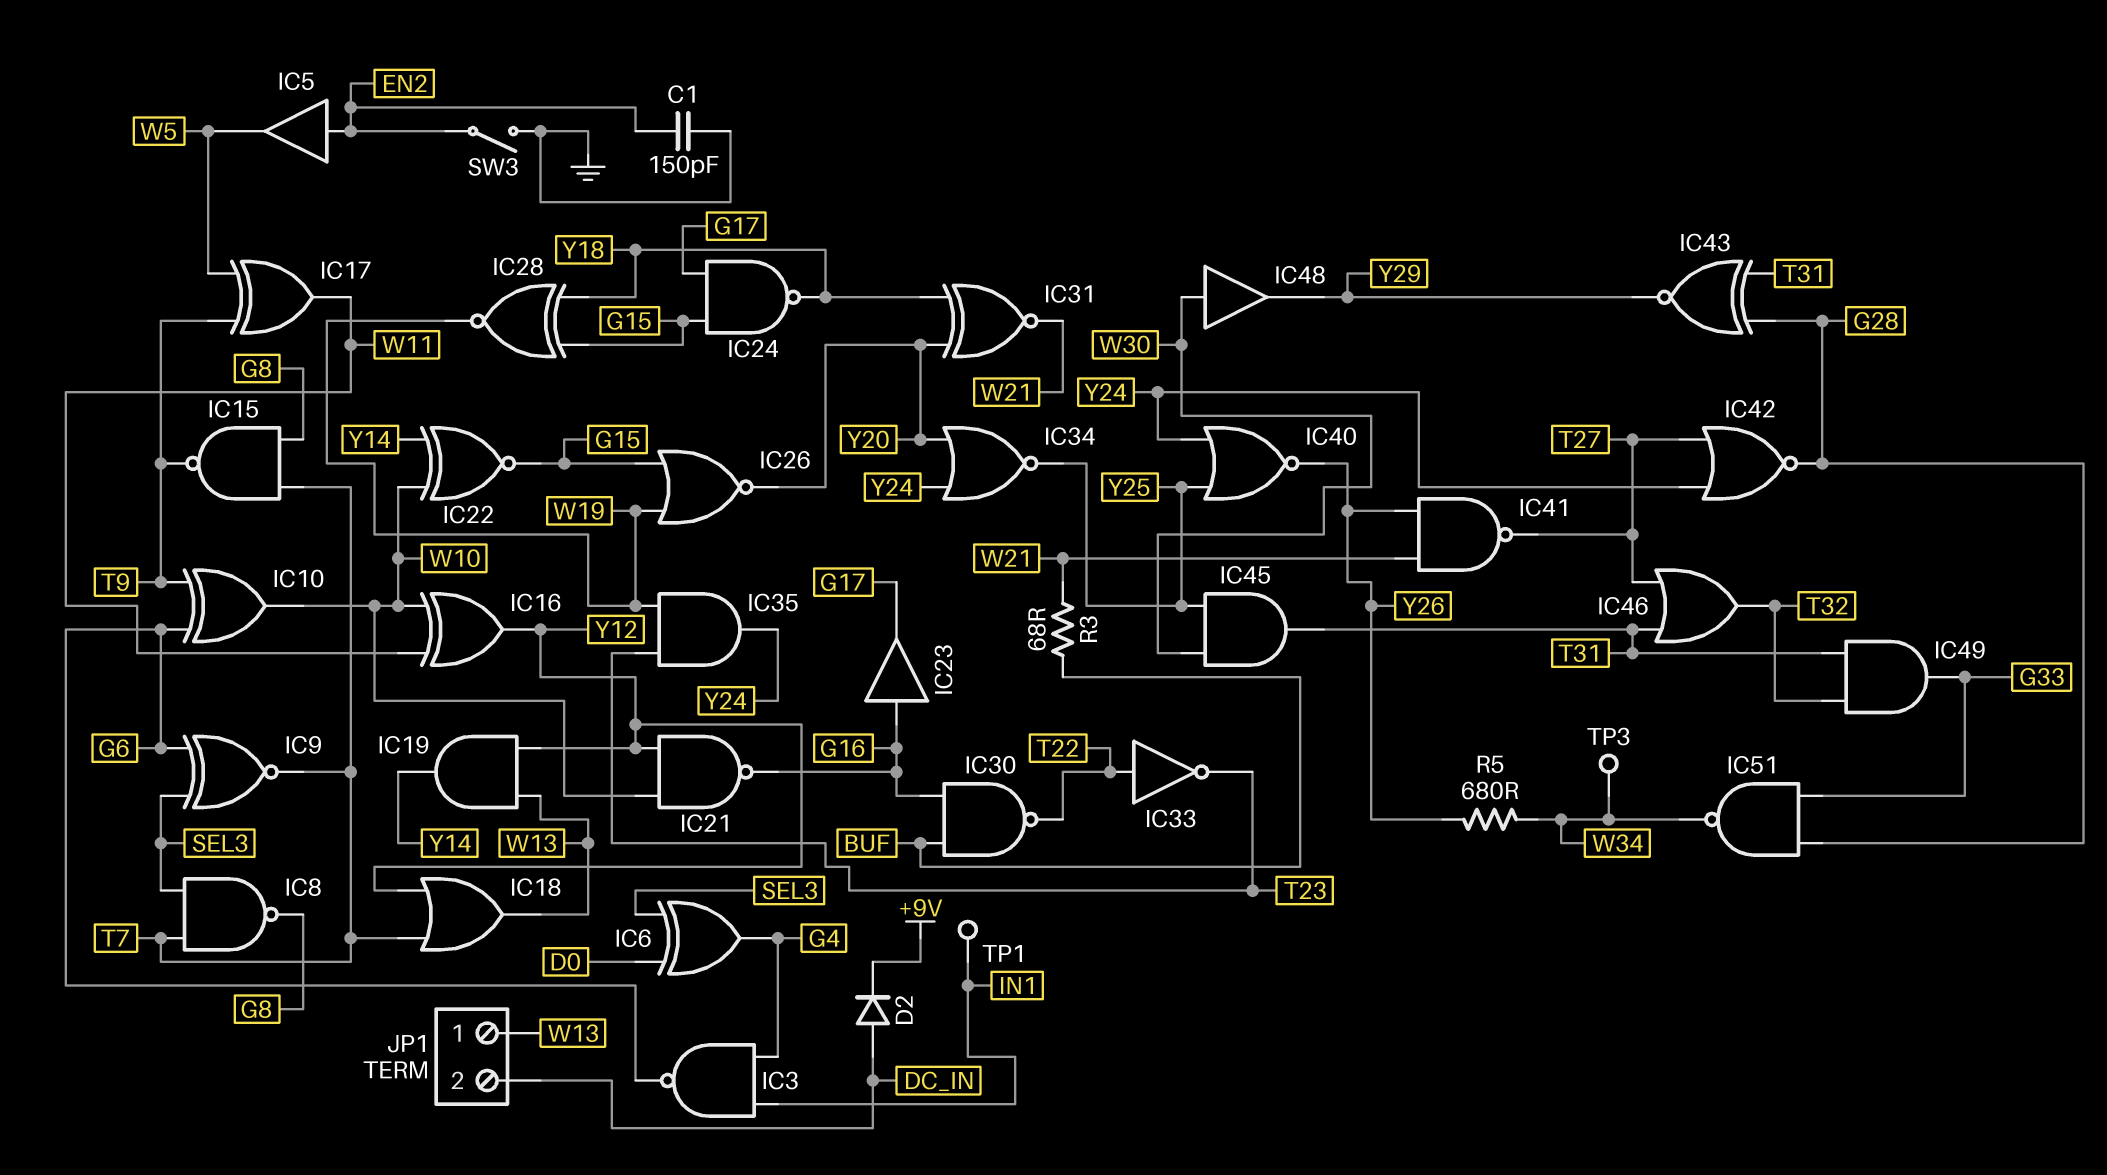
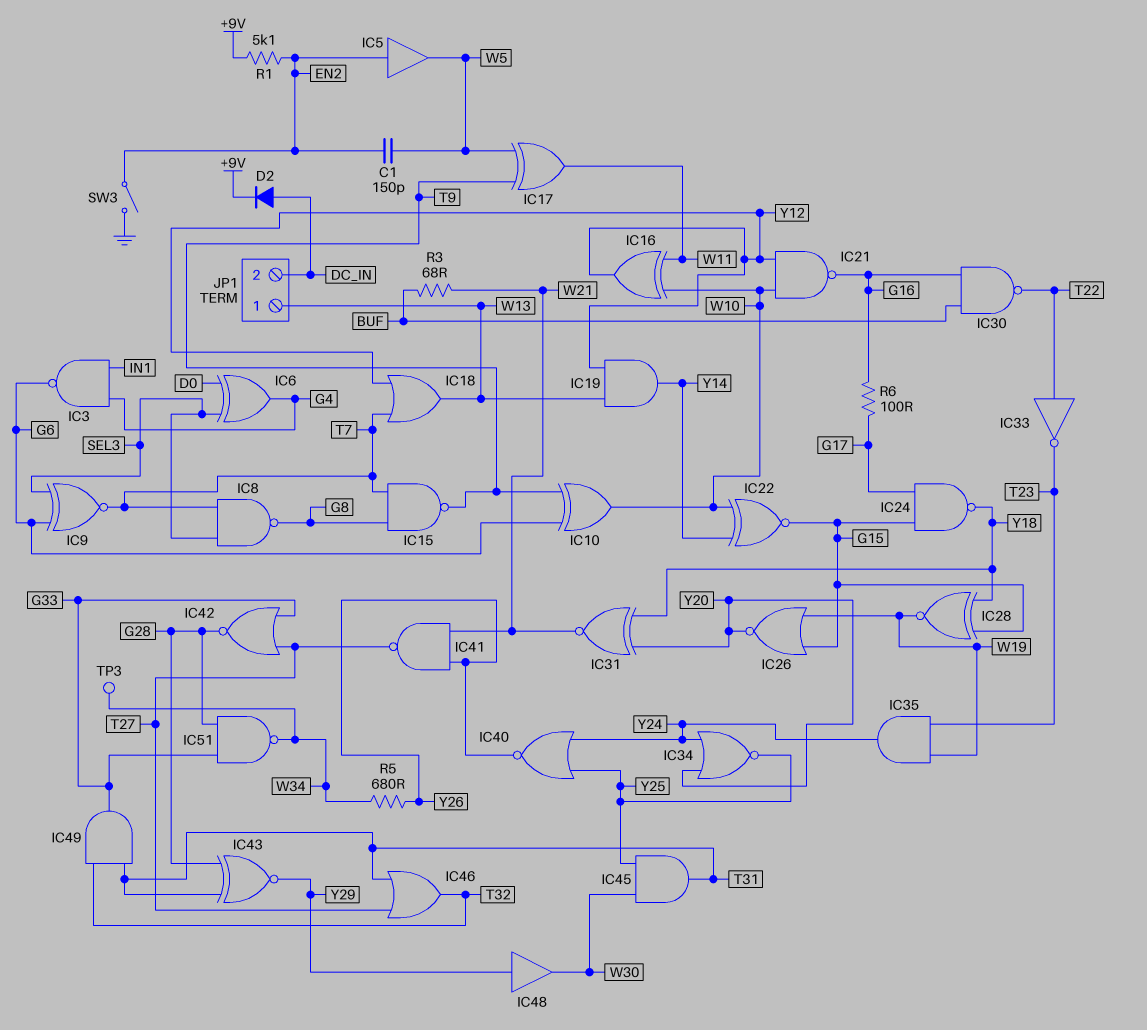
C1: 150pF (EN2, GND) -> 150pF (EN2, W5)
IC23: buffer (in G16, out G17) -> none
IC42: NOR (in T27, in Y24, out G28) -> NOR (in G33, in T27, out G28)
IC48: buffer (in W30, out Y29) -> buffer (in Y29, out W30)
R1: none -> 5.1k (+9V, EN2)
R6: none -> 100 (G16, G17)
TP1: test point (IN1) -> none

